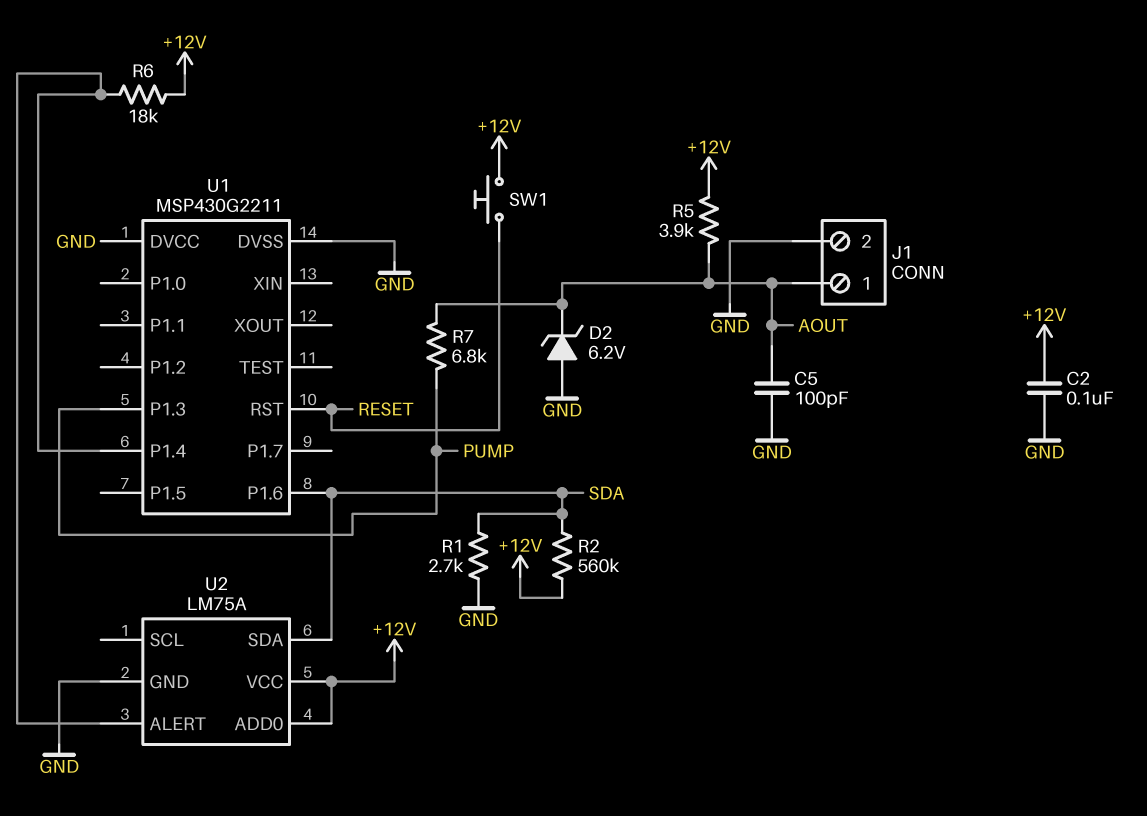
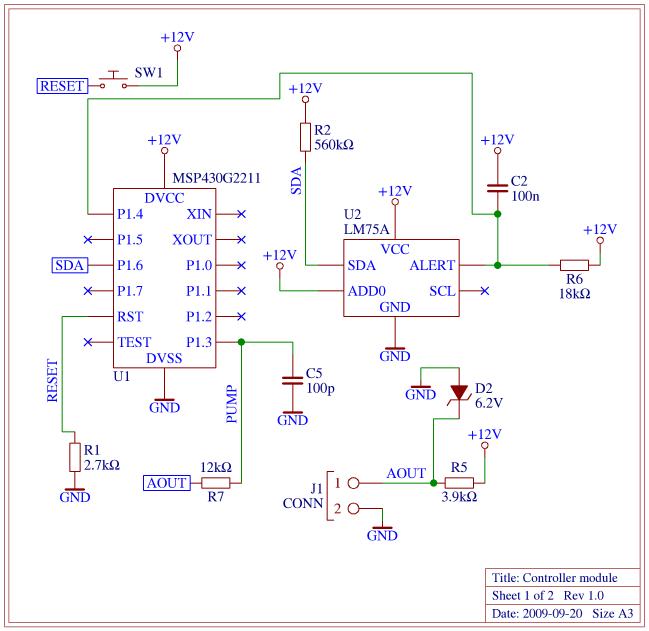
C2: 100nF (+12V, GND) -> 100nF (+12V, U1/P1.4)
C5: 100pF (AOUT, GND) -> 100pF (GND, PUMP)
R1: 2.7k (GND, SDA) -> 2.7k (GND, RESET)
R7: 6.8k (AOUT, PUMP) -> 12k (AOUT, PUMP)
U1 pin DVCC: GND -> +12V

